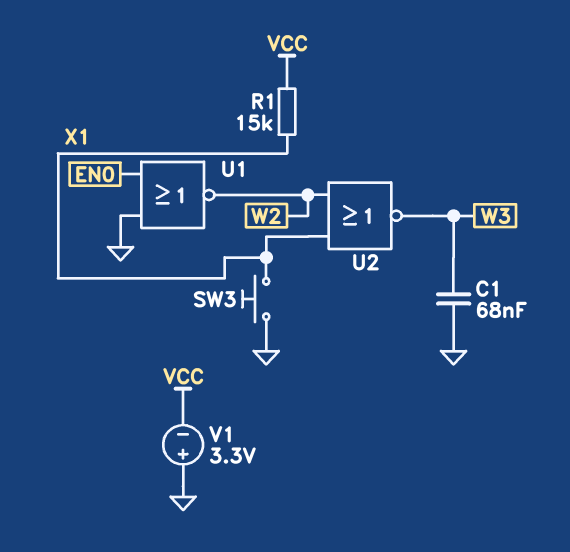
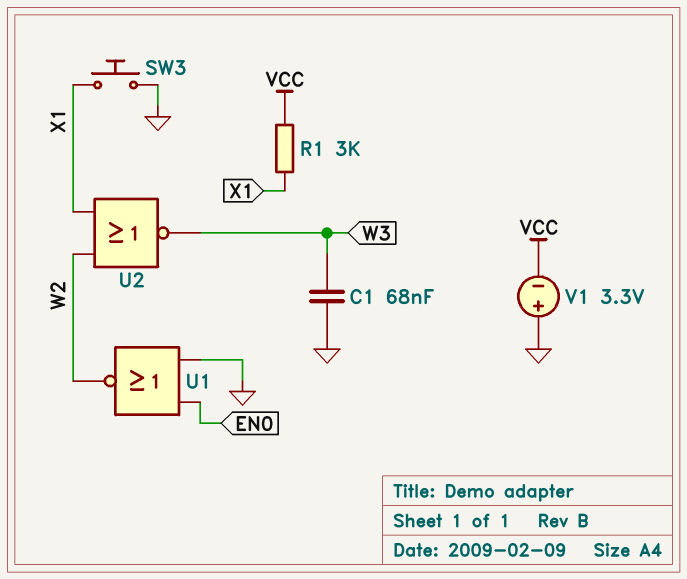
R1: 15k (VCC, X1) -> 3k (VCC, X1)

